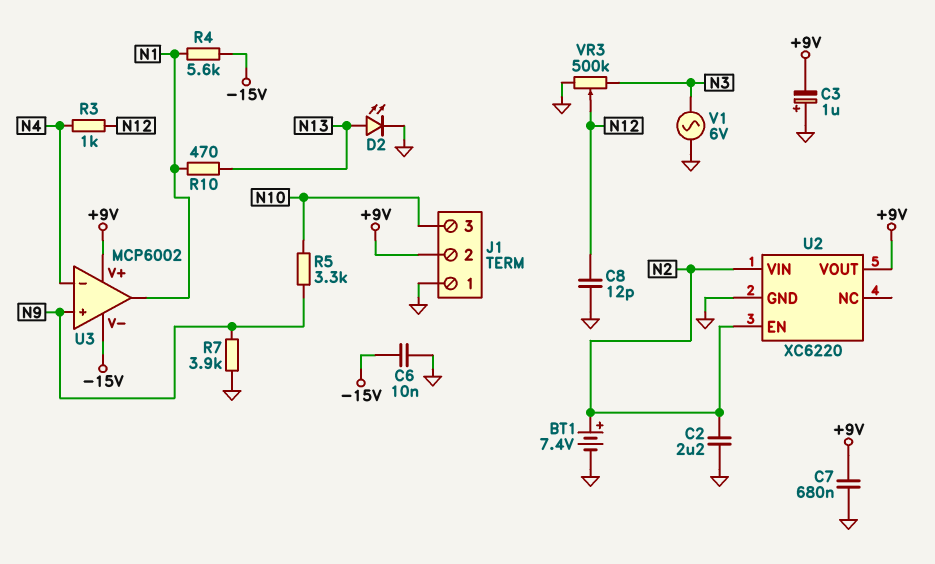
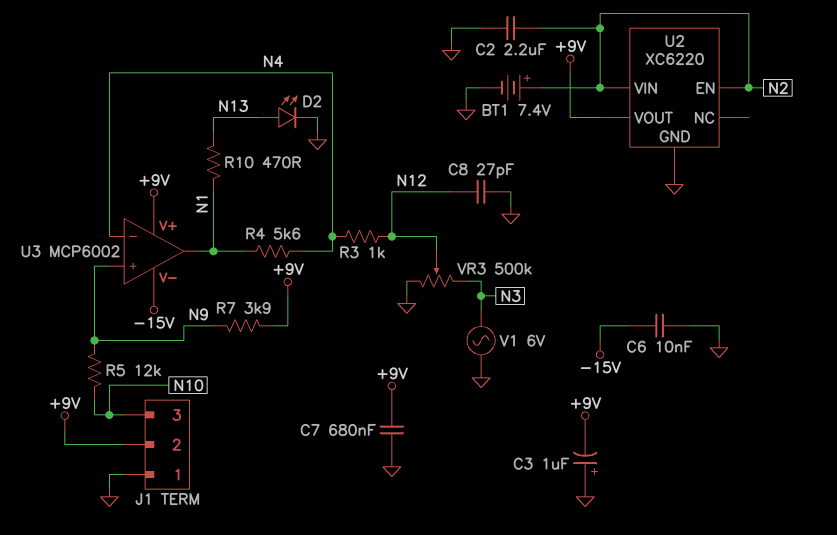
C8: 12pF (GND, N12) -> 27pF (GND, N12)
R4: 5.6k (-15V, N1) -> 5.6k (N1, N4)
R5: 3.3k (N9, N10) -> 12k (N9, N10)
R7: 3.9k (GND, N9) -> 3.9k (+9V, N9)

